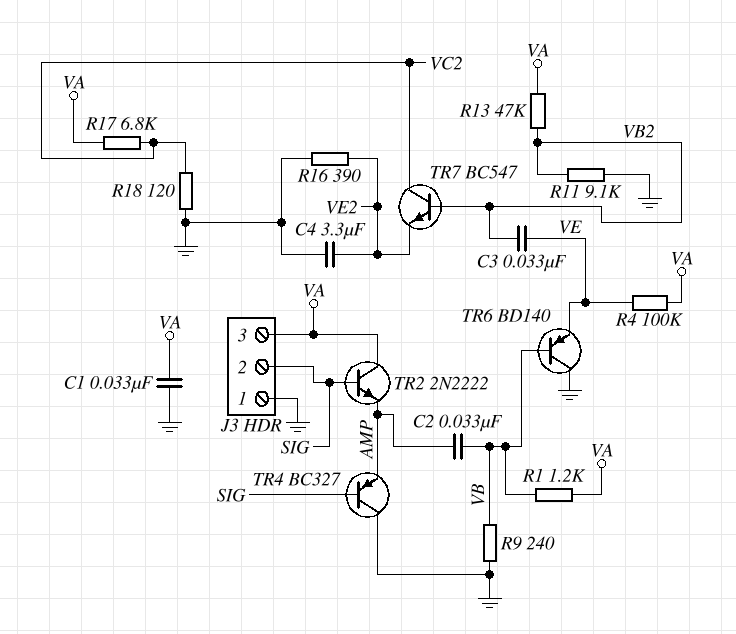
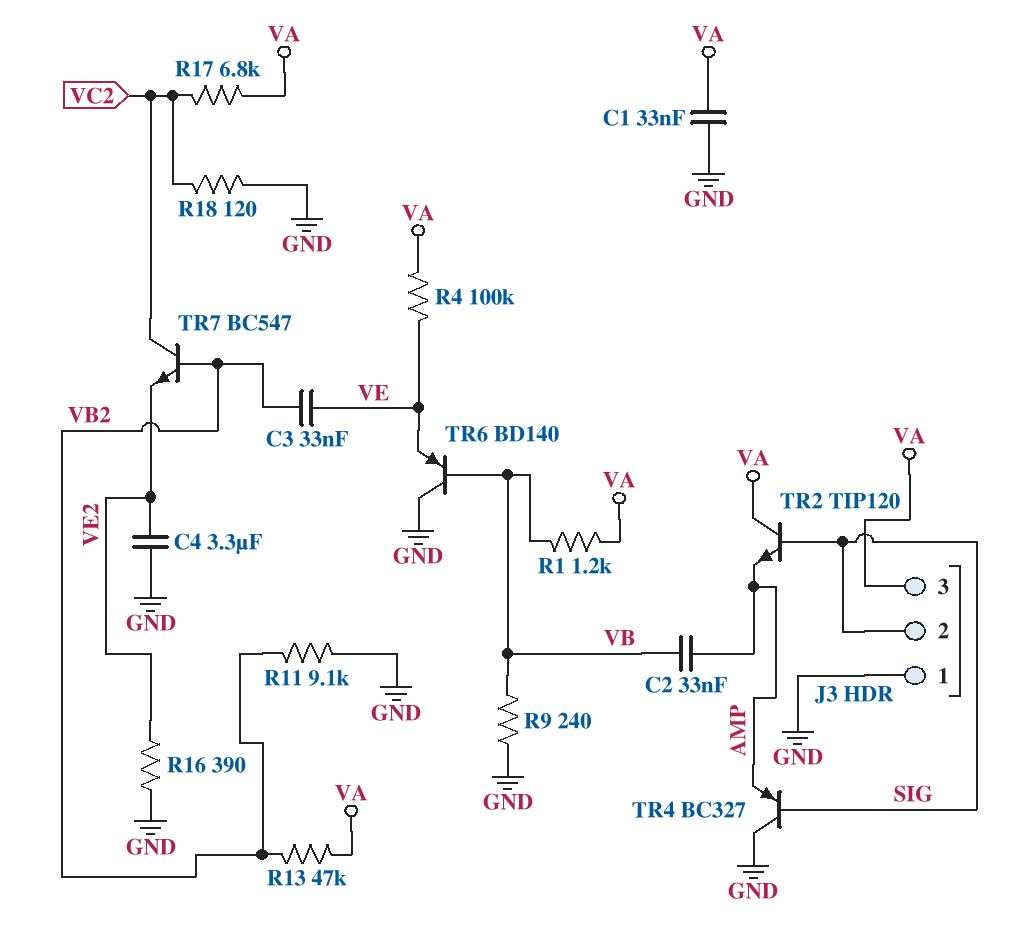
TR2: NPN 2N2222 (B SIG, C VA, E AMP) -> NPN TIP120 (B SIG, C VA, E AMP)

